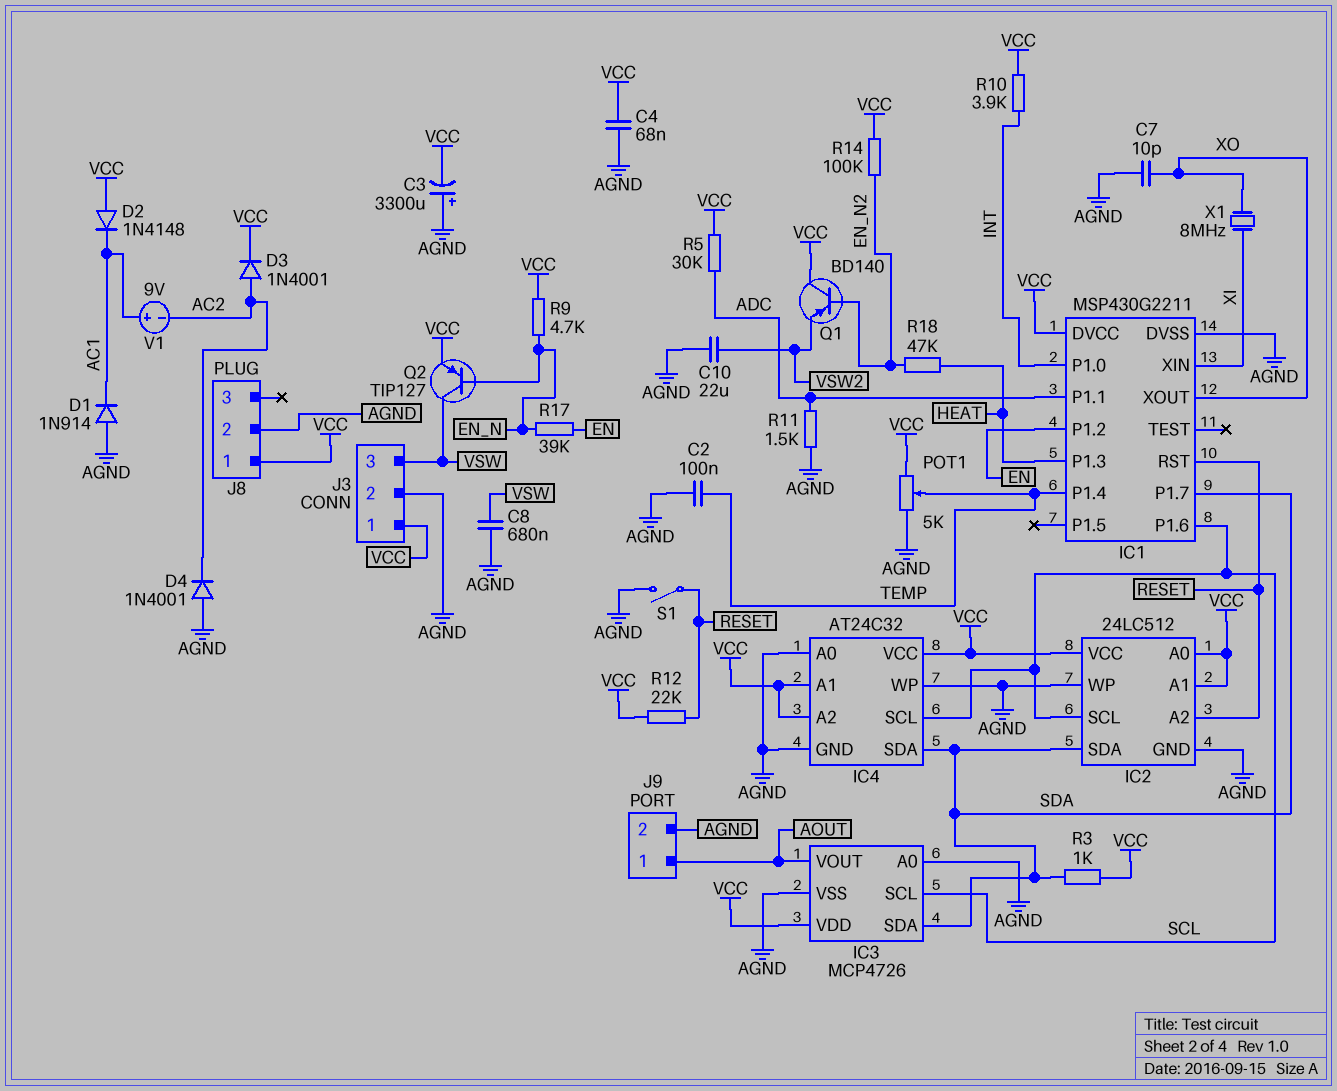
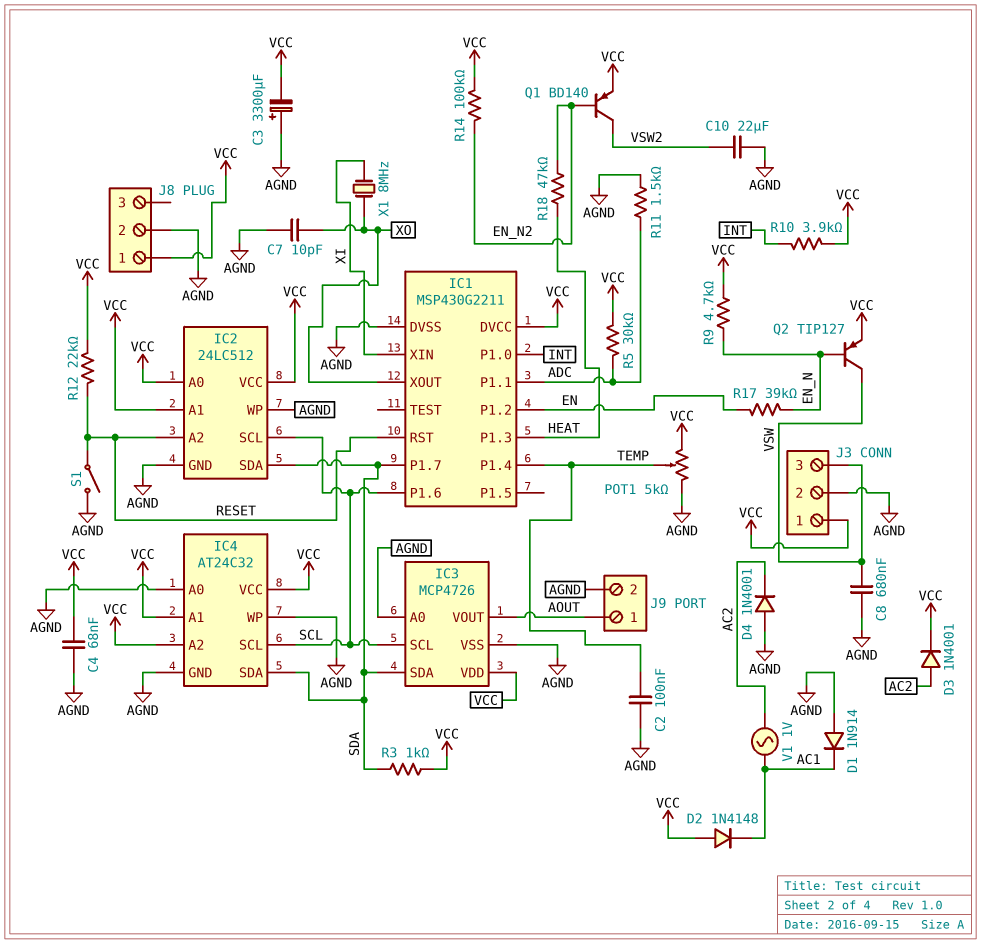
Q1: PNP BD140 (B EN_N2, C VCC, E VSW2) -> PNP BD140 (B EN_N2, C VSW2, E VCC)
V1: 9V (plus AC1, minus AC2) -> AC 1V (AC1, AC2)

